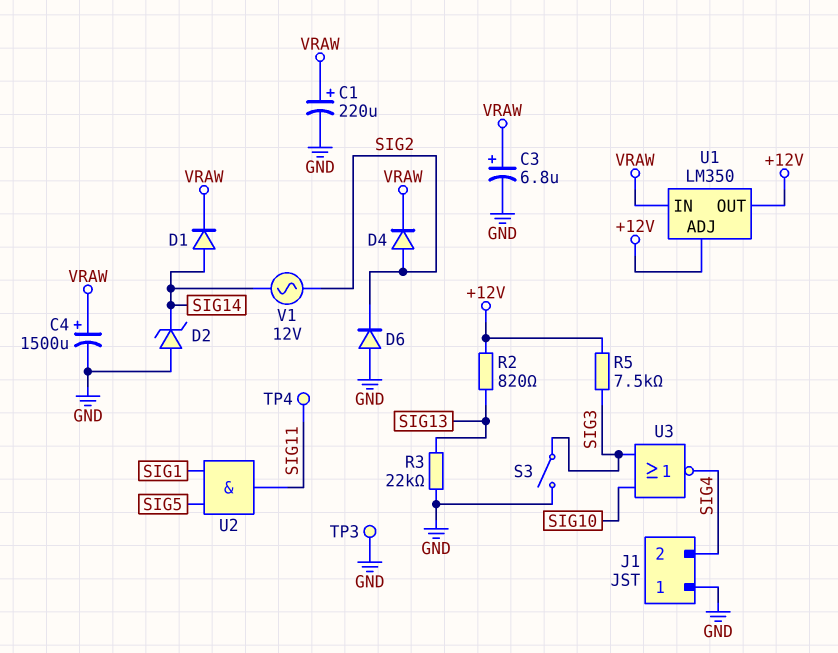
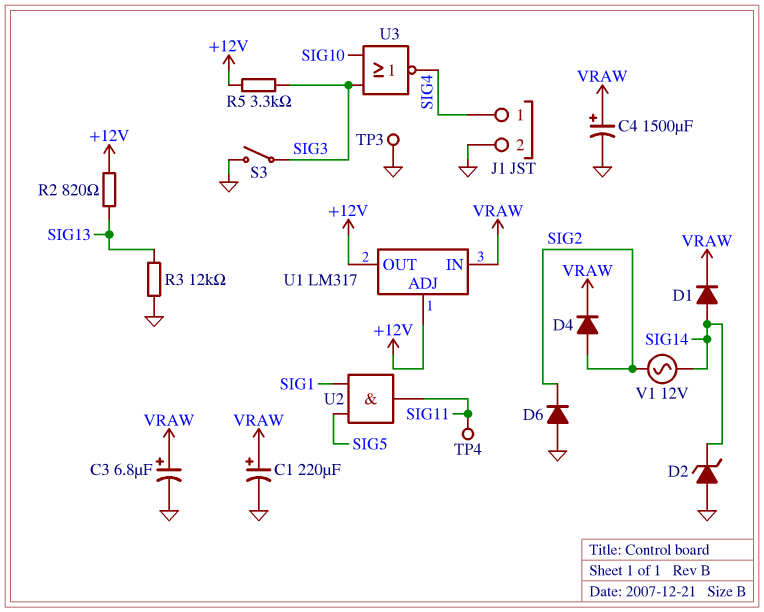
J1 pin 1: GND -> SIG4
J1 pin 2: SIG4 -> GND
R3: 22k (GND, SIG13) -> 12k (GND, SIG13)
R5: 7.5k (+12V, SIG3) -> 3.3k (+12V, SIG3)
U1: LM350 -> LM317

